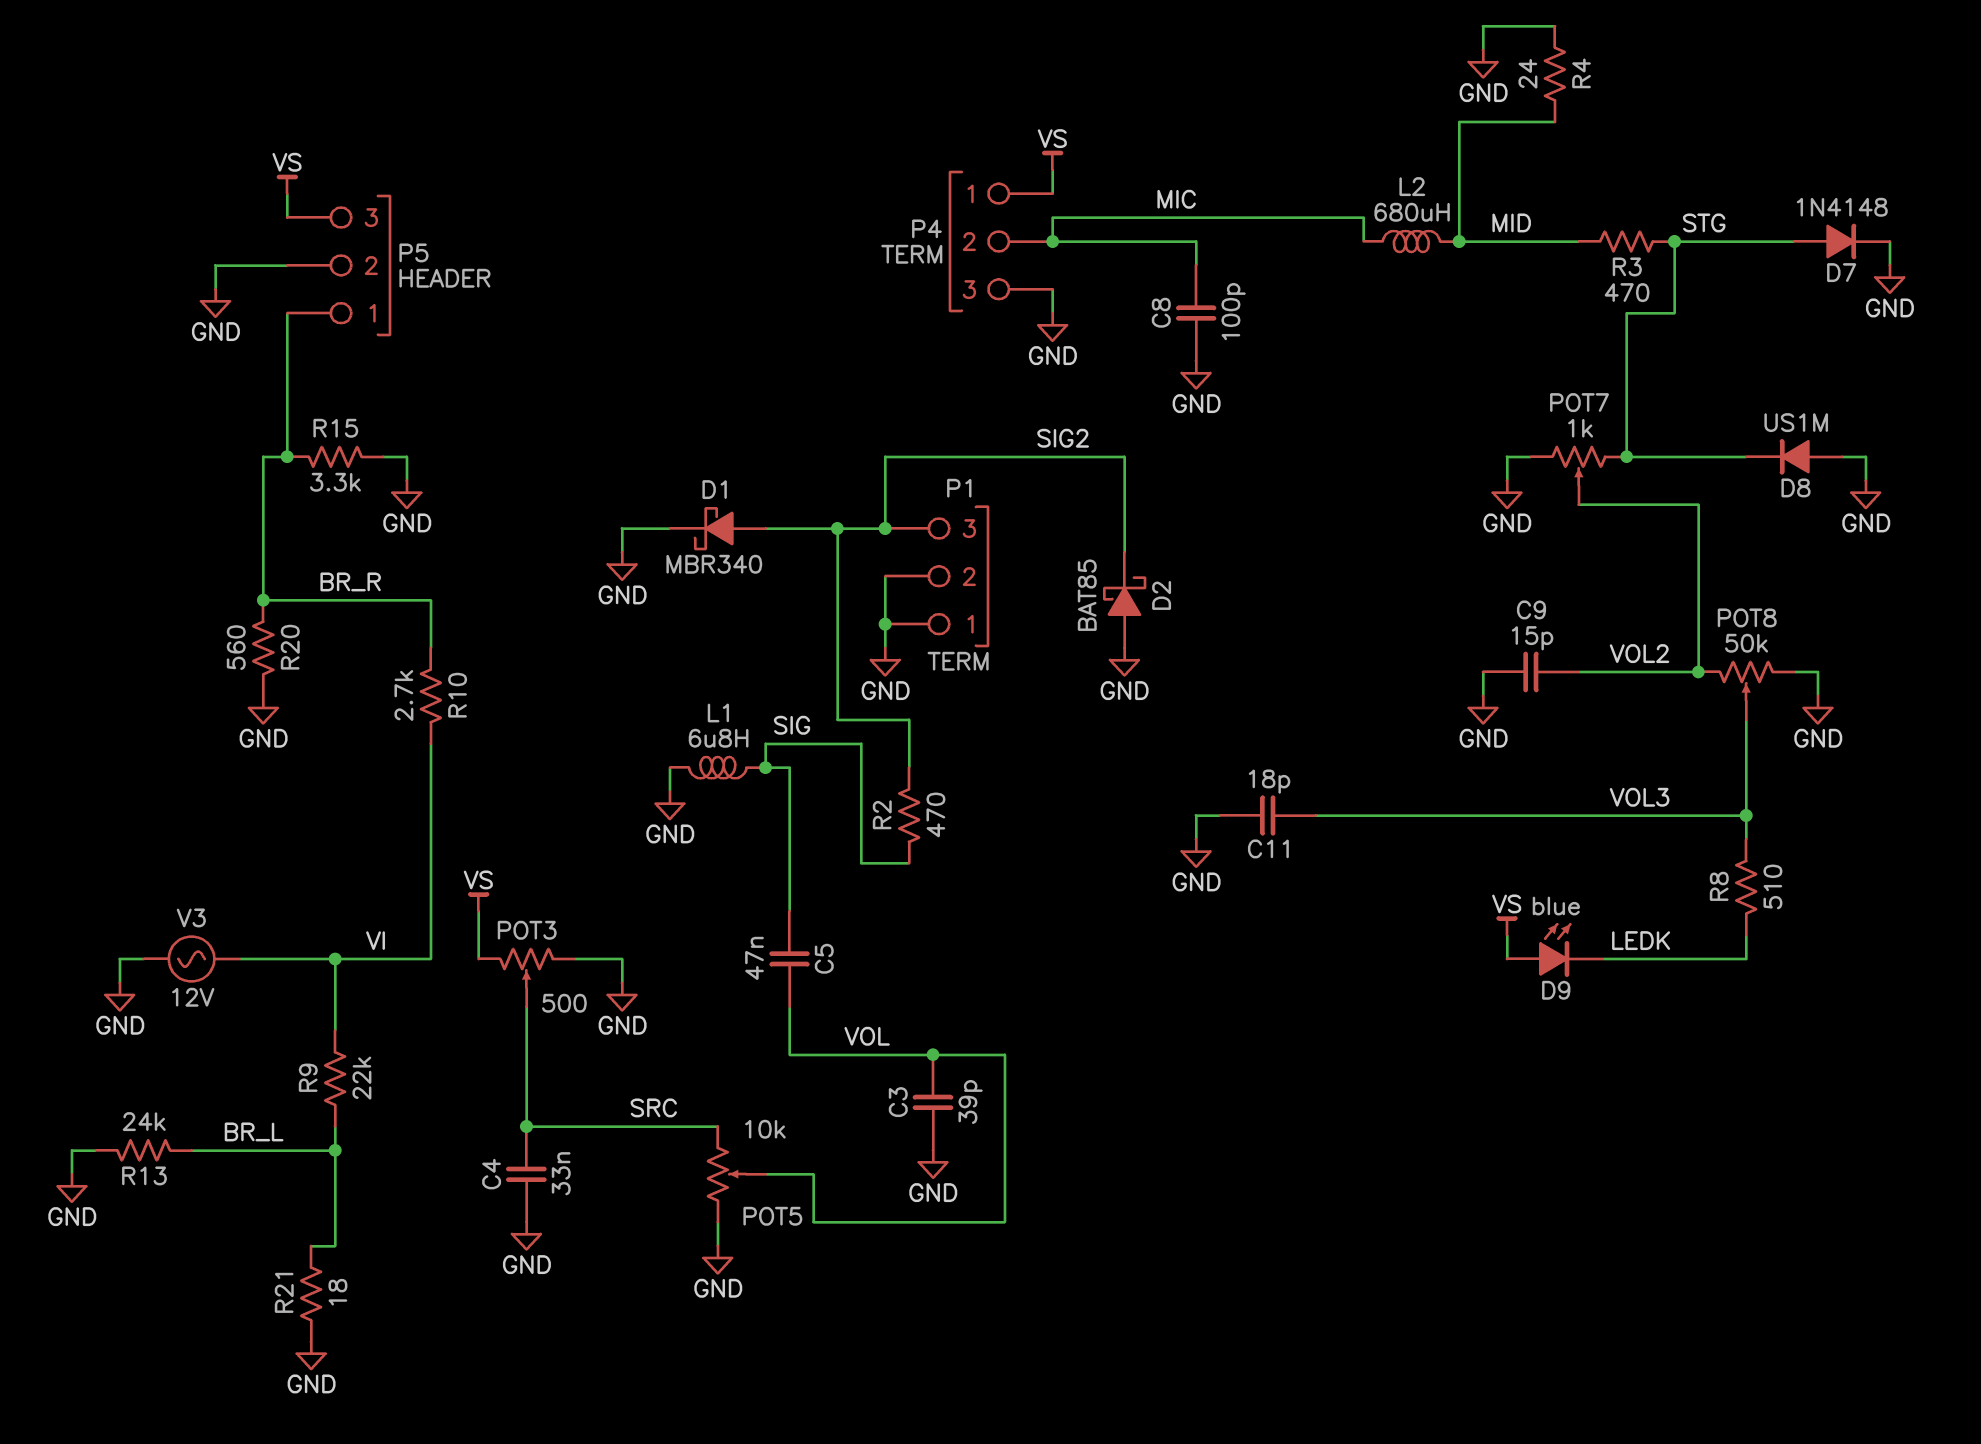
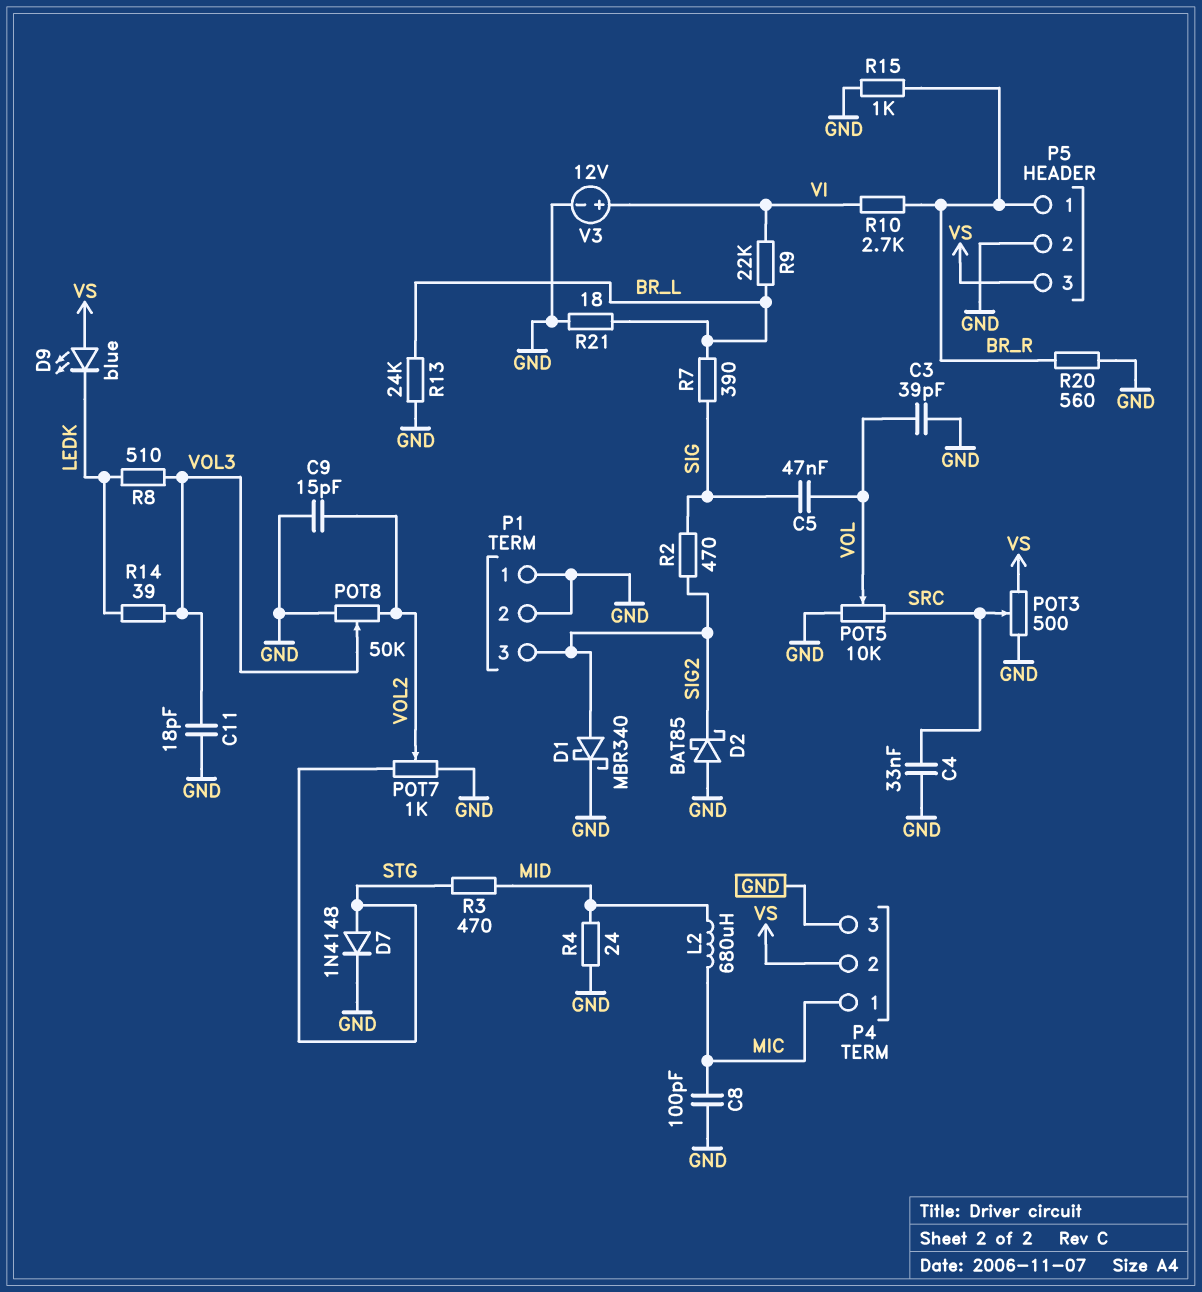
D8: diode US1M (A GND, K STG) -> none
L1: 6.8uH (GND, SIG) -> none
P4 pin 1: VS -> MIC
P4 pin 2: MIC -> VS
R7: none -> 390 (BR_L, SIG)
R14: none -> 39 (LEDK, VOL3)
R15: 3.3k (BR_R, GND) -> 1k (BR_R, GND)
V3: AC 12V (GND, VI) -> 12V (plus VI, minus GND)

